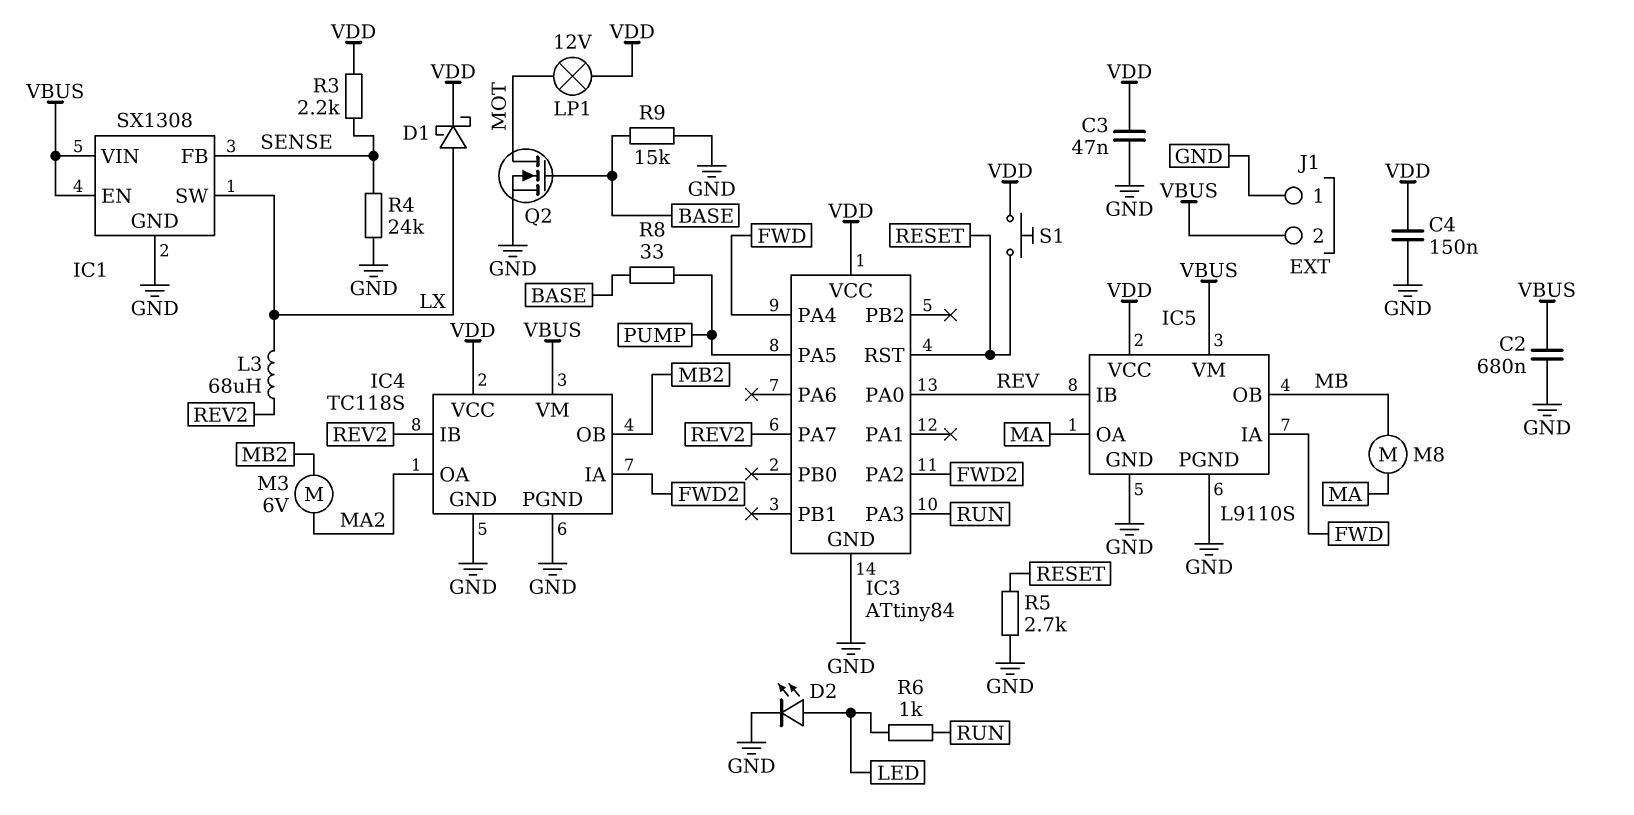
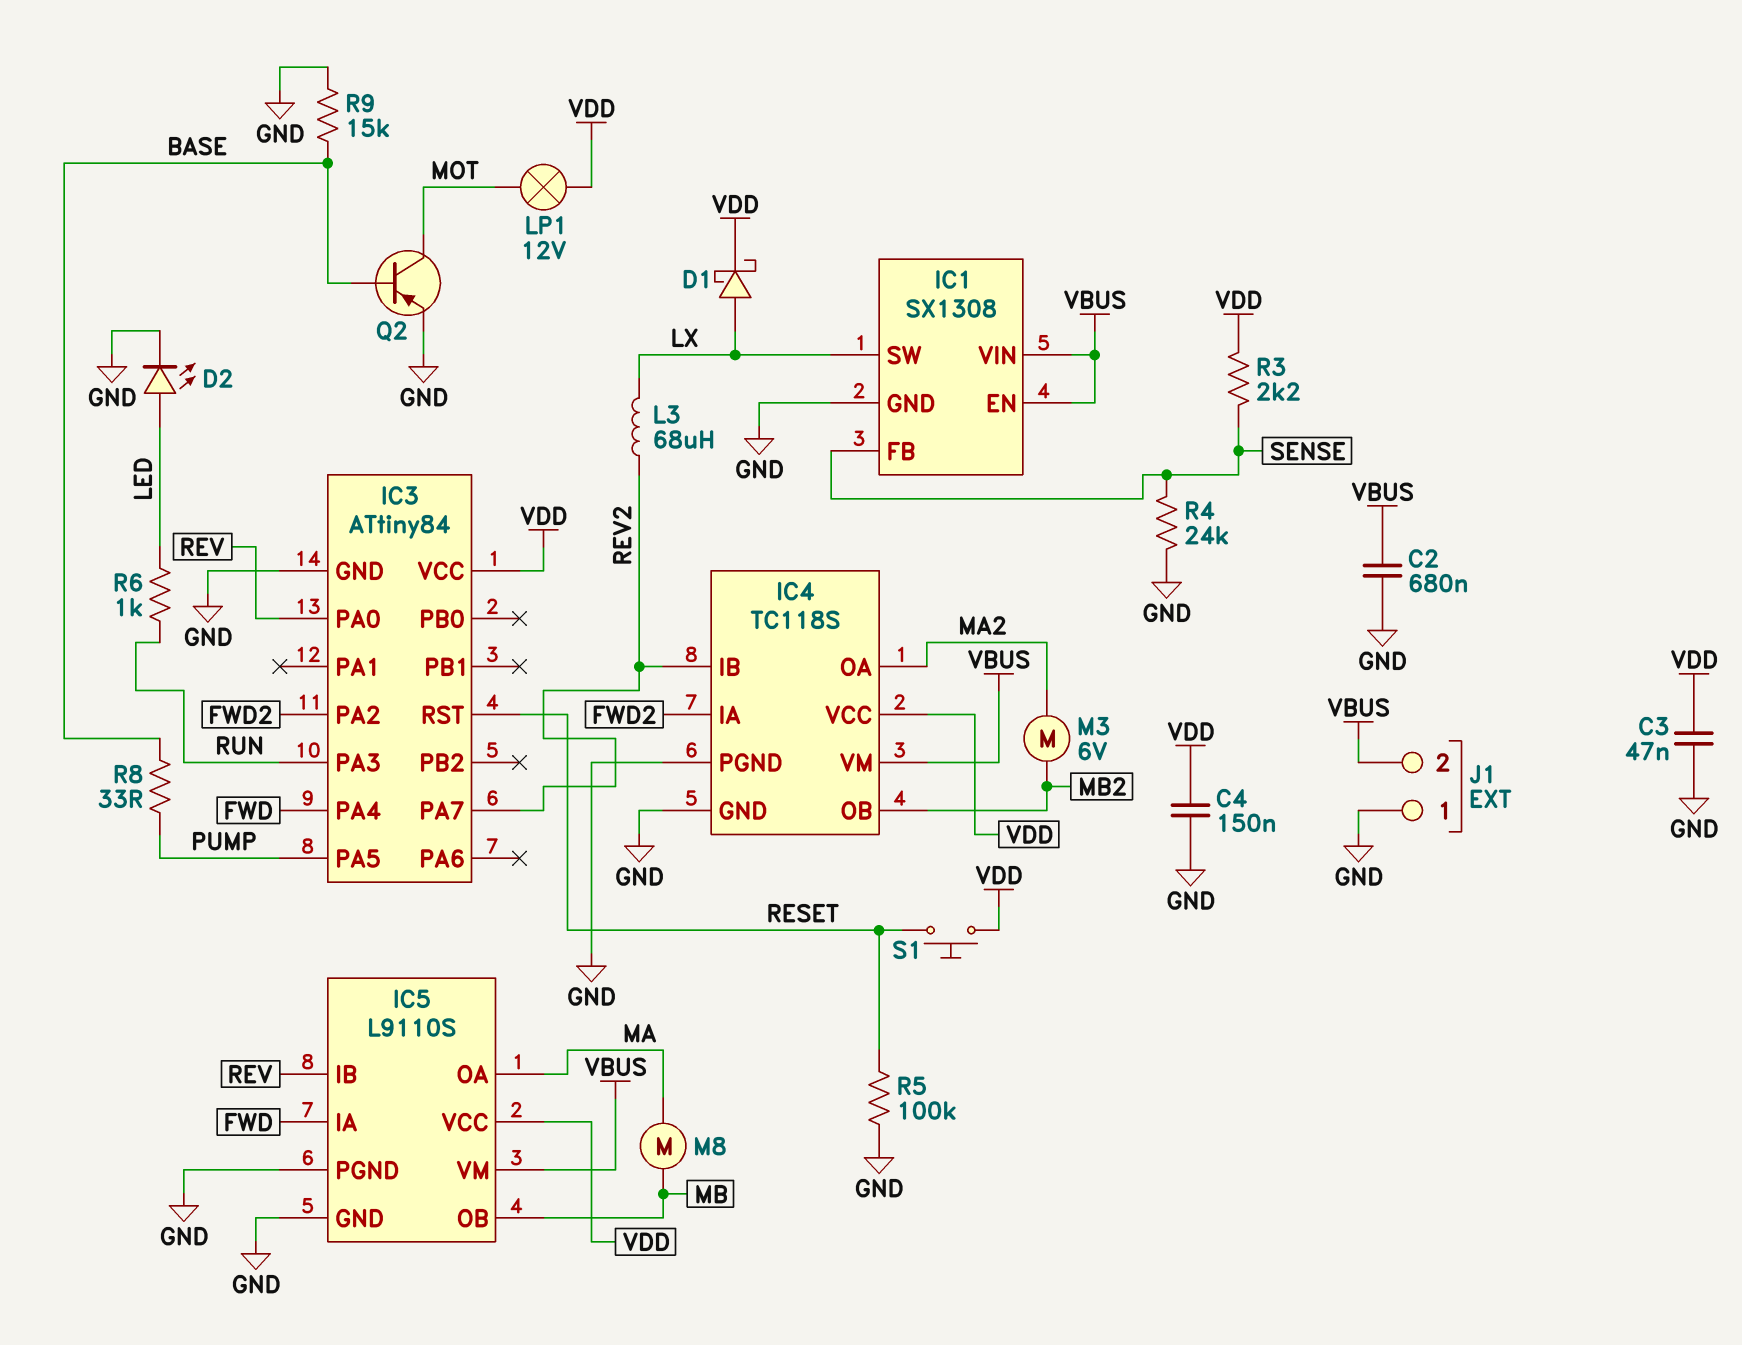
Q2: NMOS (G BASE, D MOT, S GND) -> PNP (B BASE, C MOT, E GND)
R5: 2.7k (GND, RESET) -> 100k (GND, RESET)

